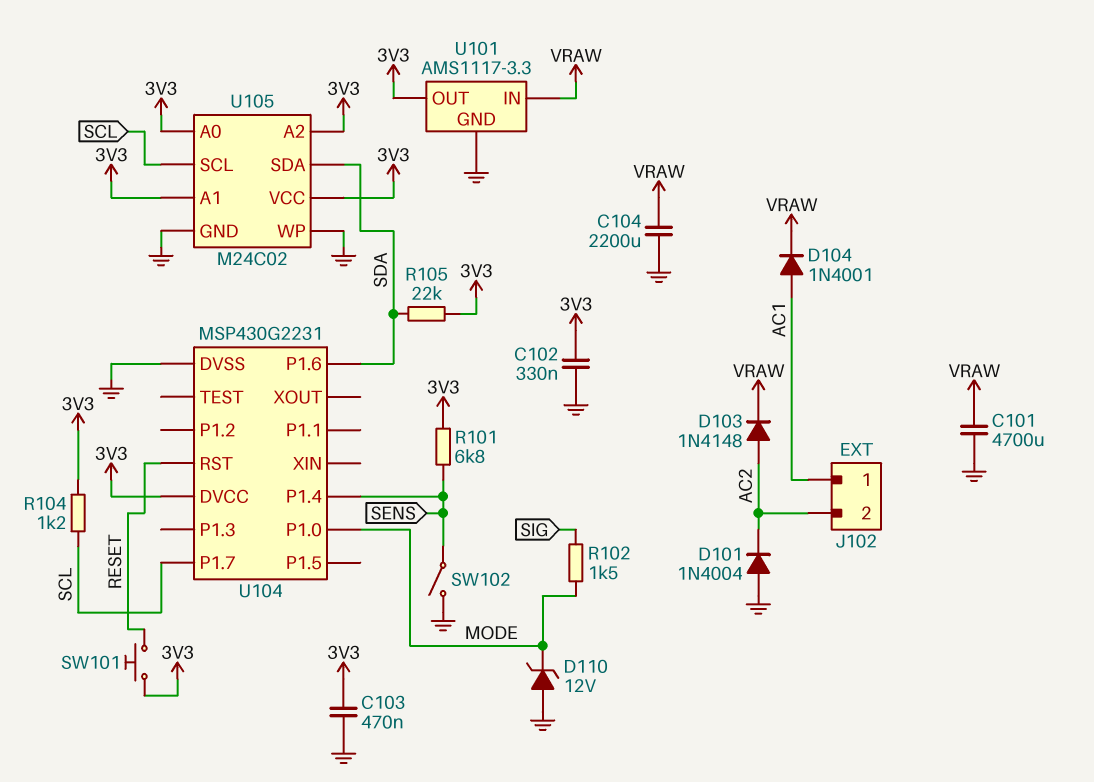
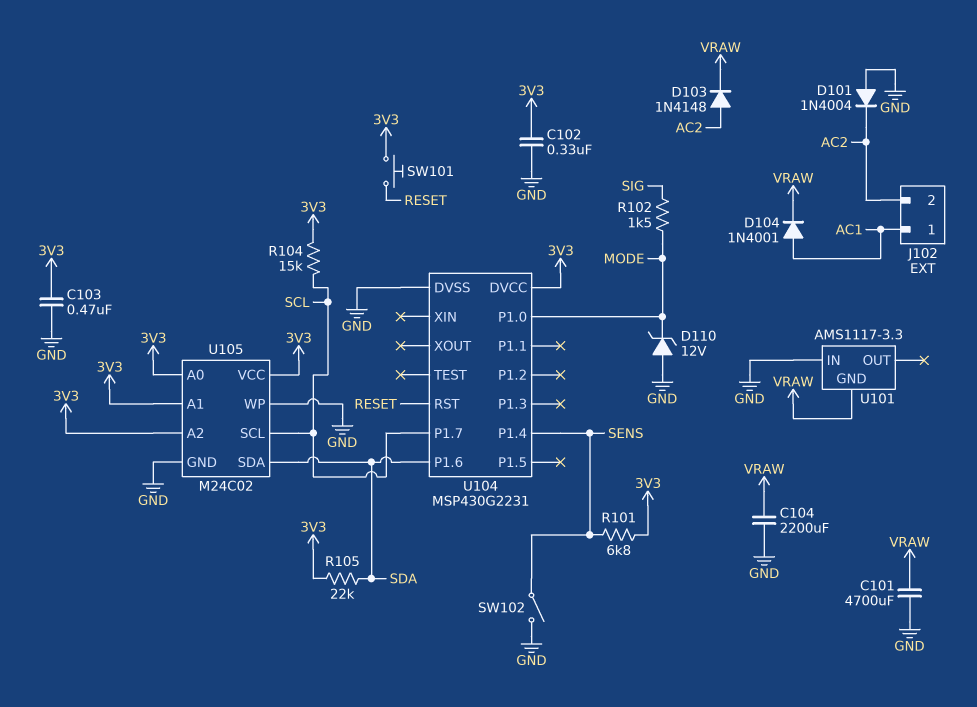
R104: 1.2k (3V3, SCL) -> 15k (3V3, SCL)
U101 pin GND: GND -> VRAW
U101 pin IN: VRAW -> GND
U101 pin OUT: 3V3 -> none

